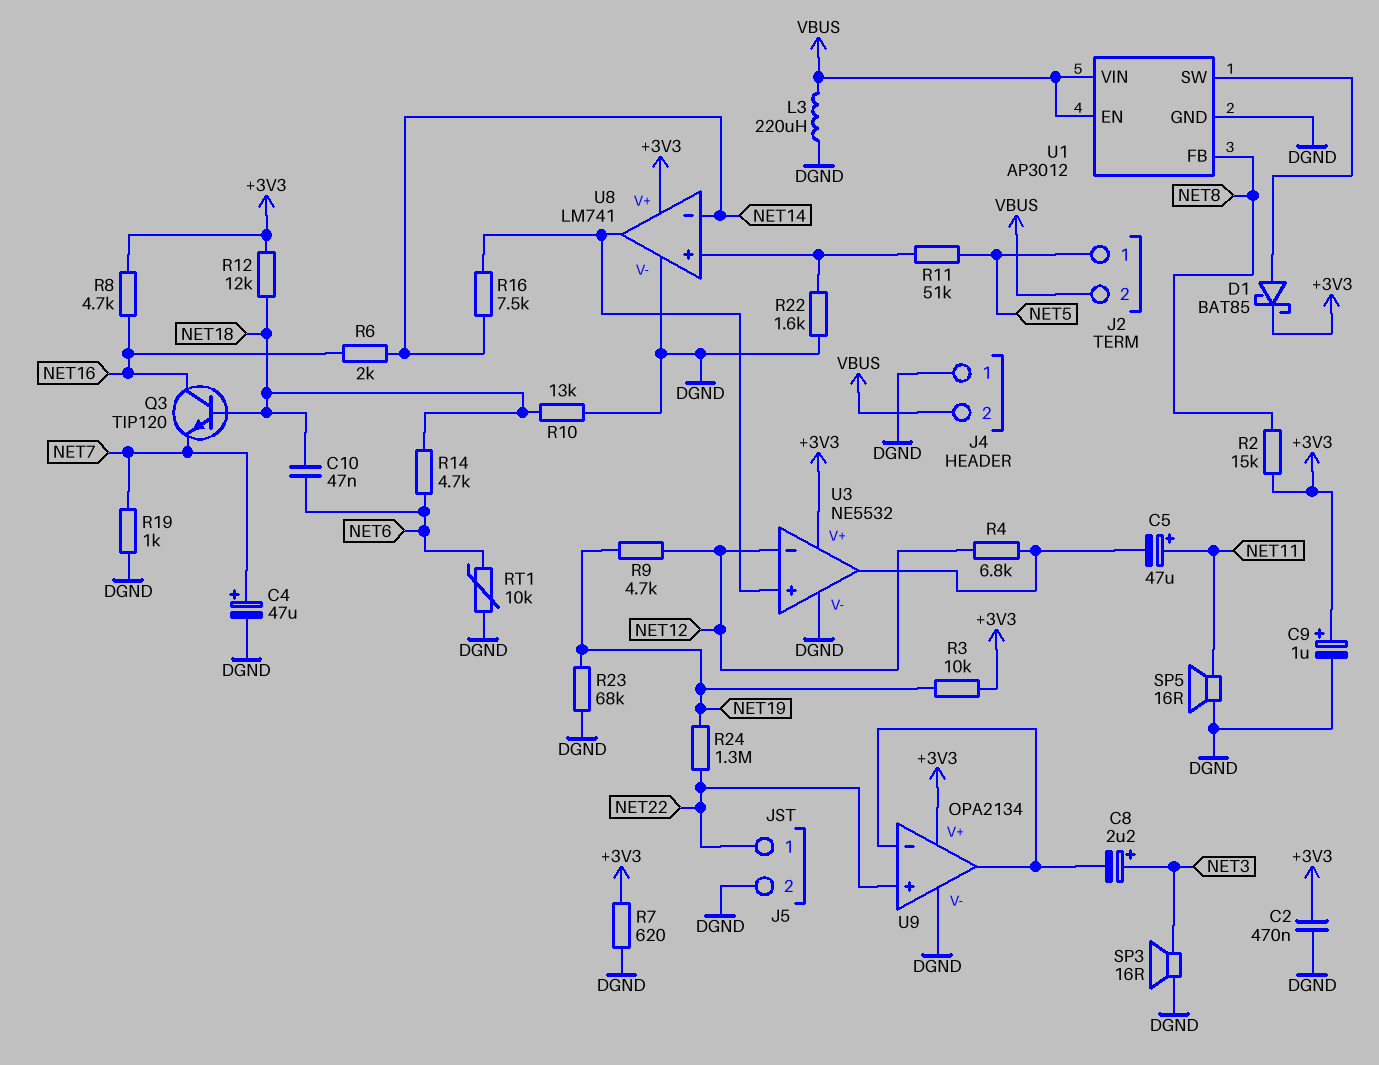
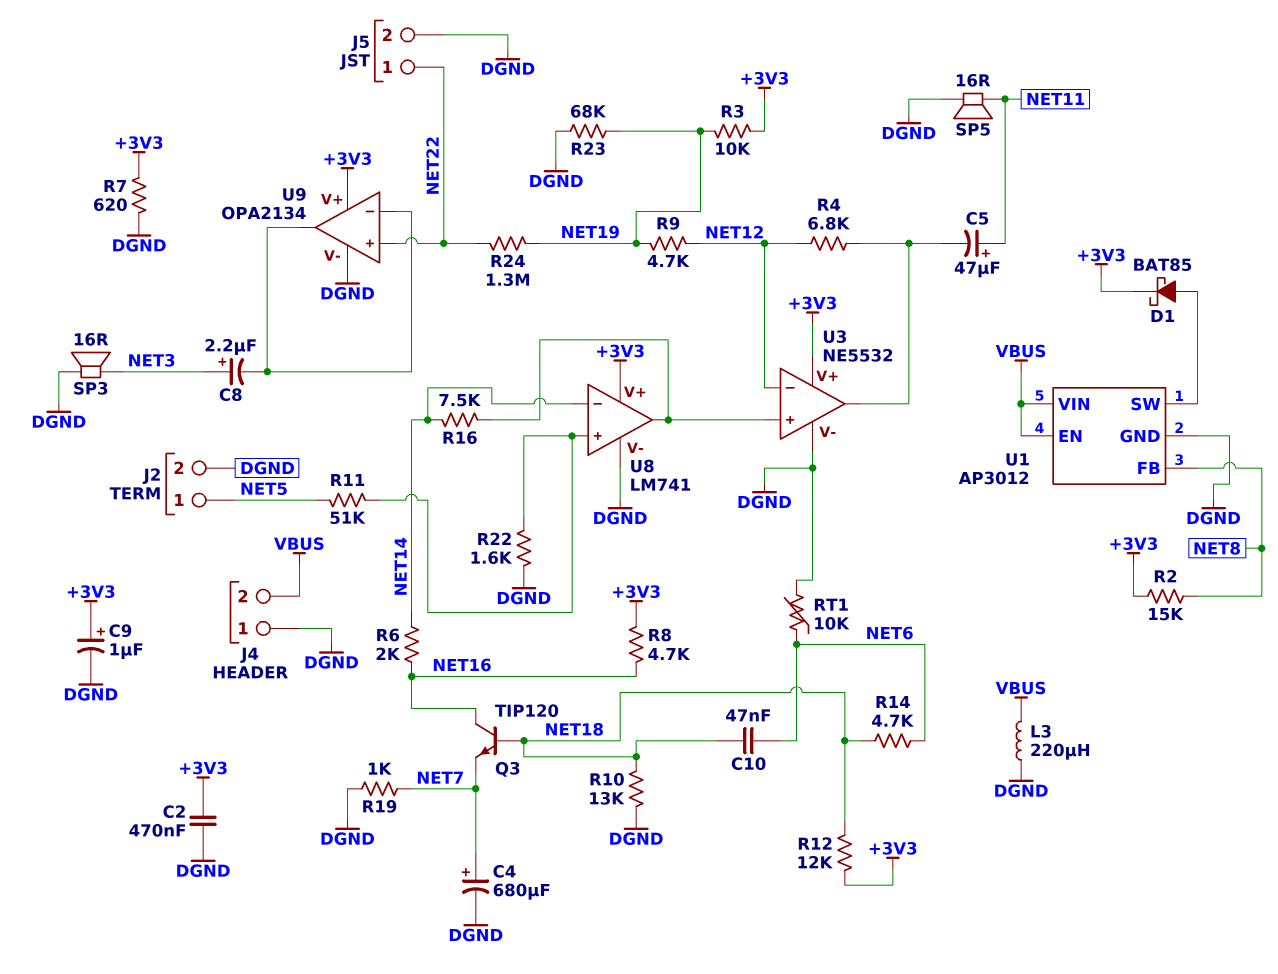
C4: 47uF (plus NET7, minus DGND) -> 680uF (plus NET7, minus DGND)
J2 pin 2: VBUS -> DGND

